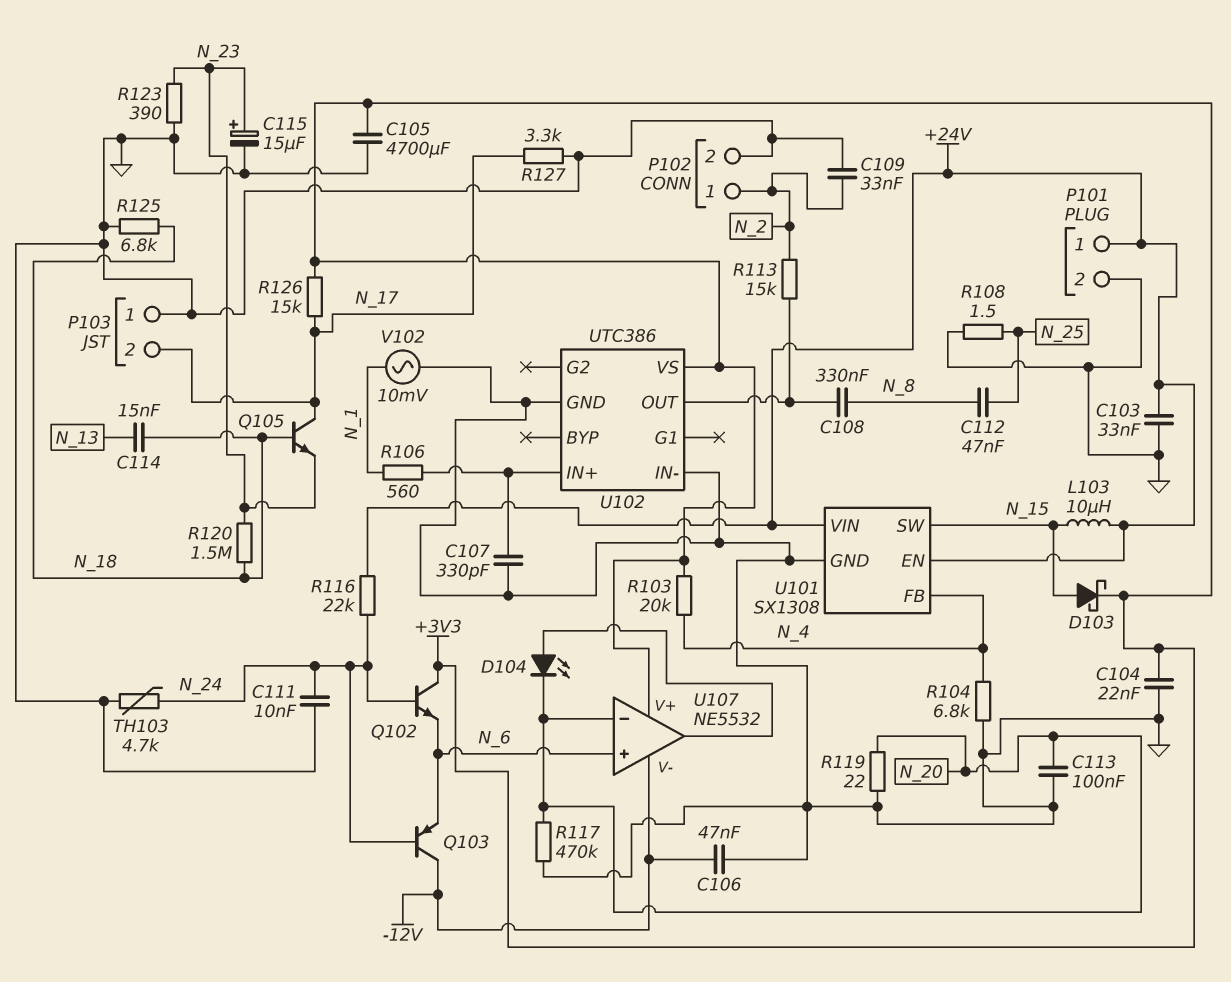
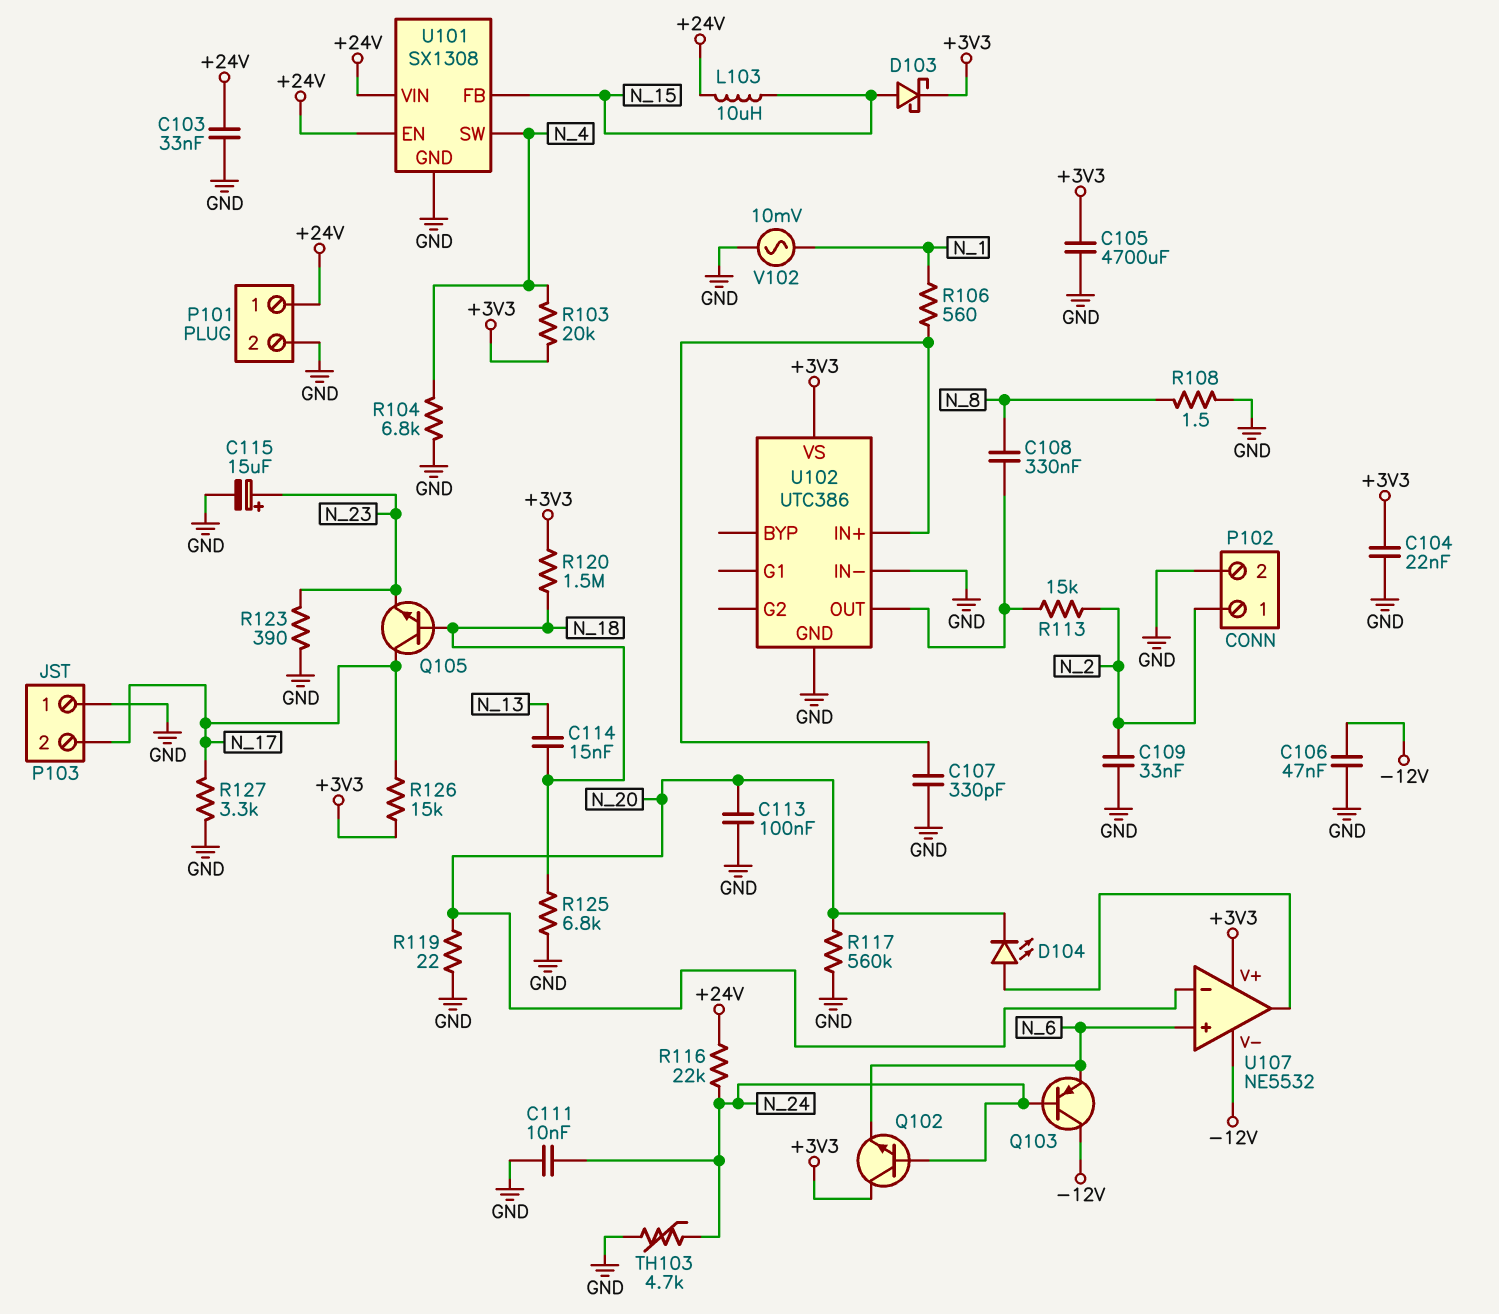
C112: 47nF (N_8, N_25) -> none
R108: 1.5 (GND, N_25) -> 1.5 (GND, N_8)
R117: 470k (GND, N_20) -> 560k (GND, N_20)
R120: 1.5M (N_18, N_23) -> 1.5M (+3V3, N_18)
U101 pin FB: N_4 -> N_15
U101 pin SW: N_15 -> N_4

